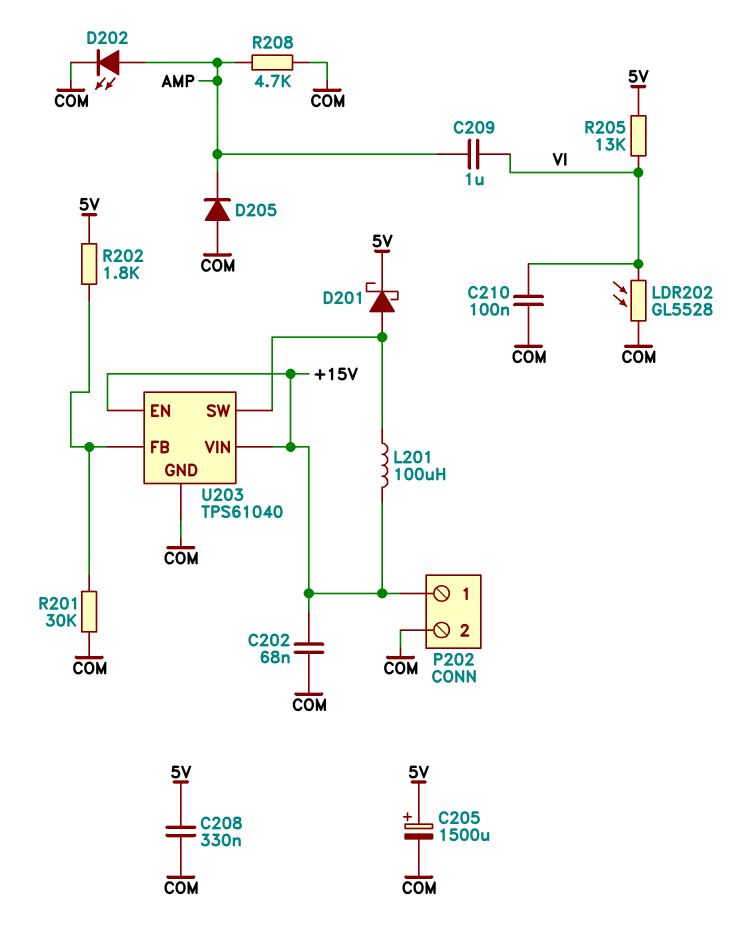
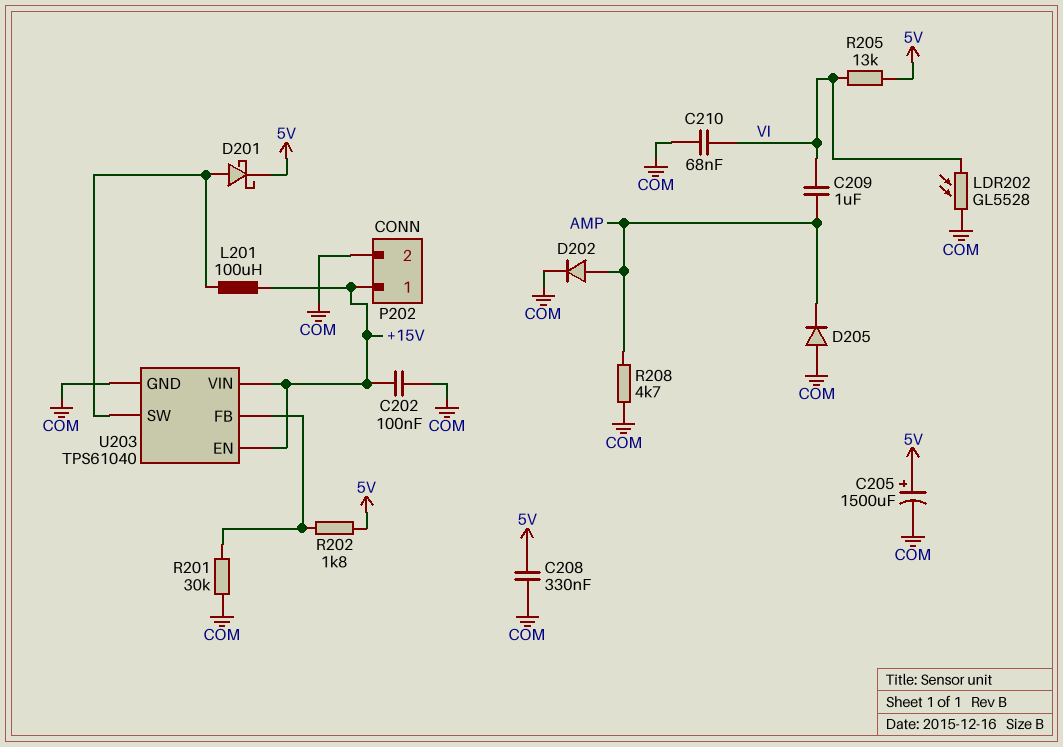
C202: 68nF (+15V, COM) -> 100nF (+15V, COM)
C210: 100nF (COM, VI) -> 68nF (COM, VI)
D202: LED (A AMP, K COM) -> diode (A AMP, K COM)

